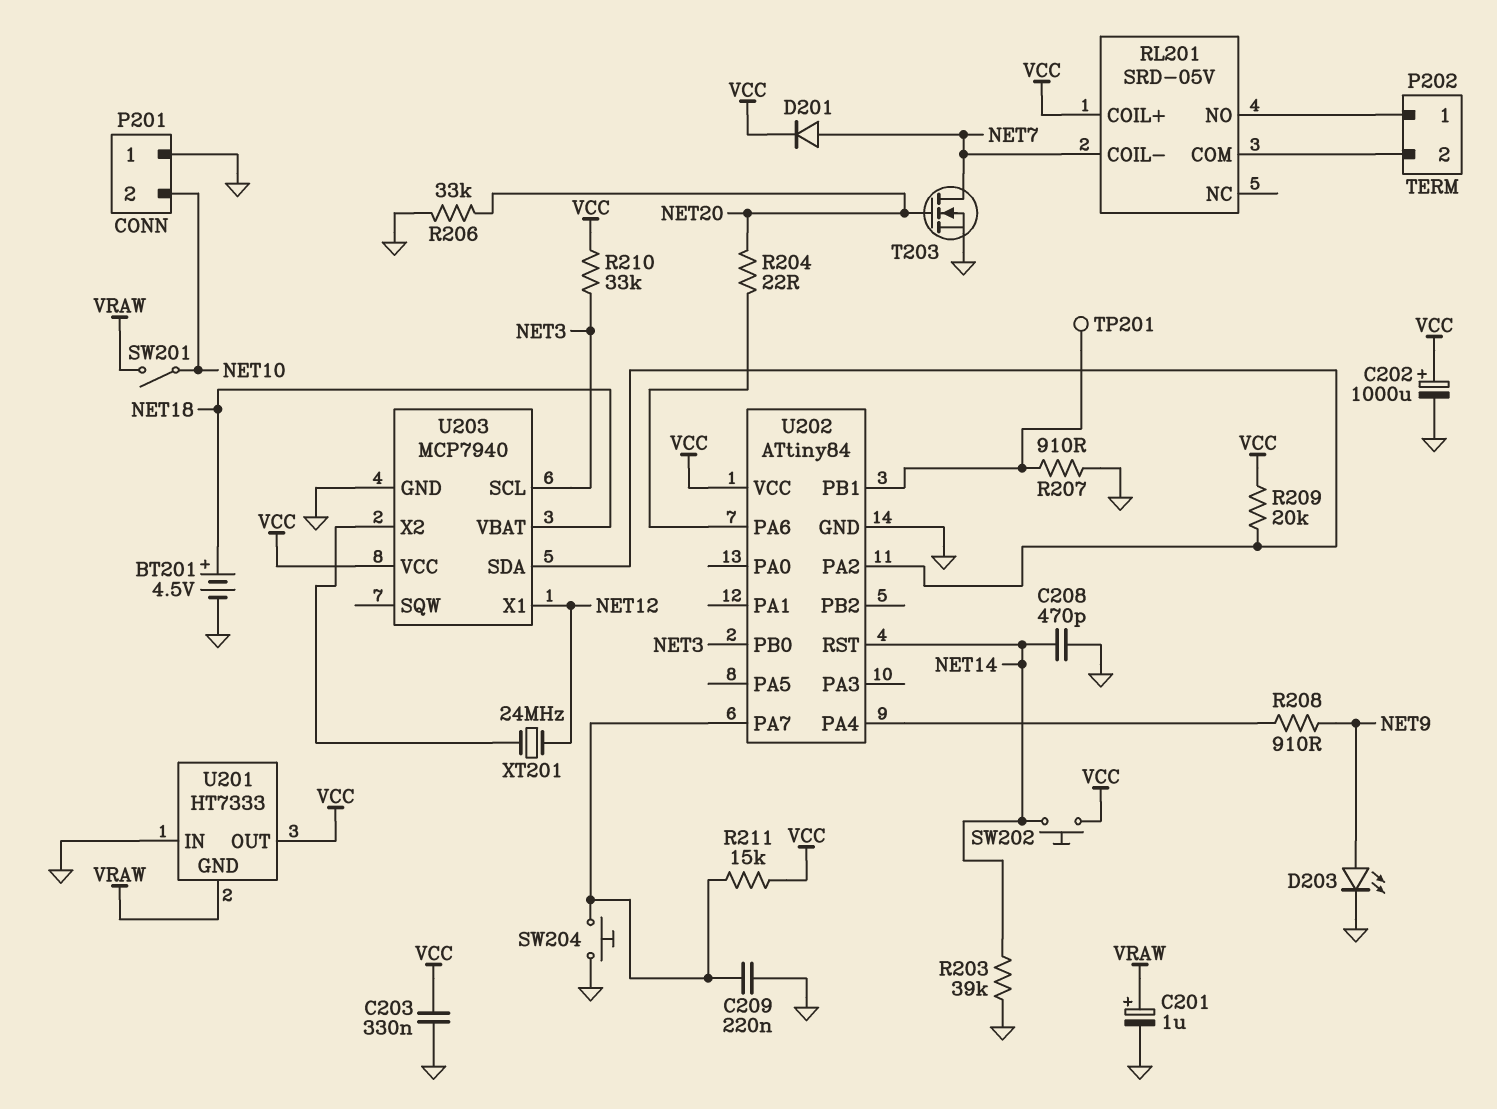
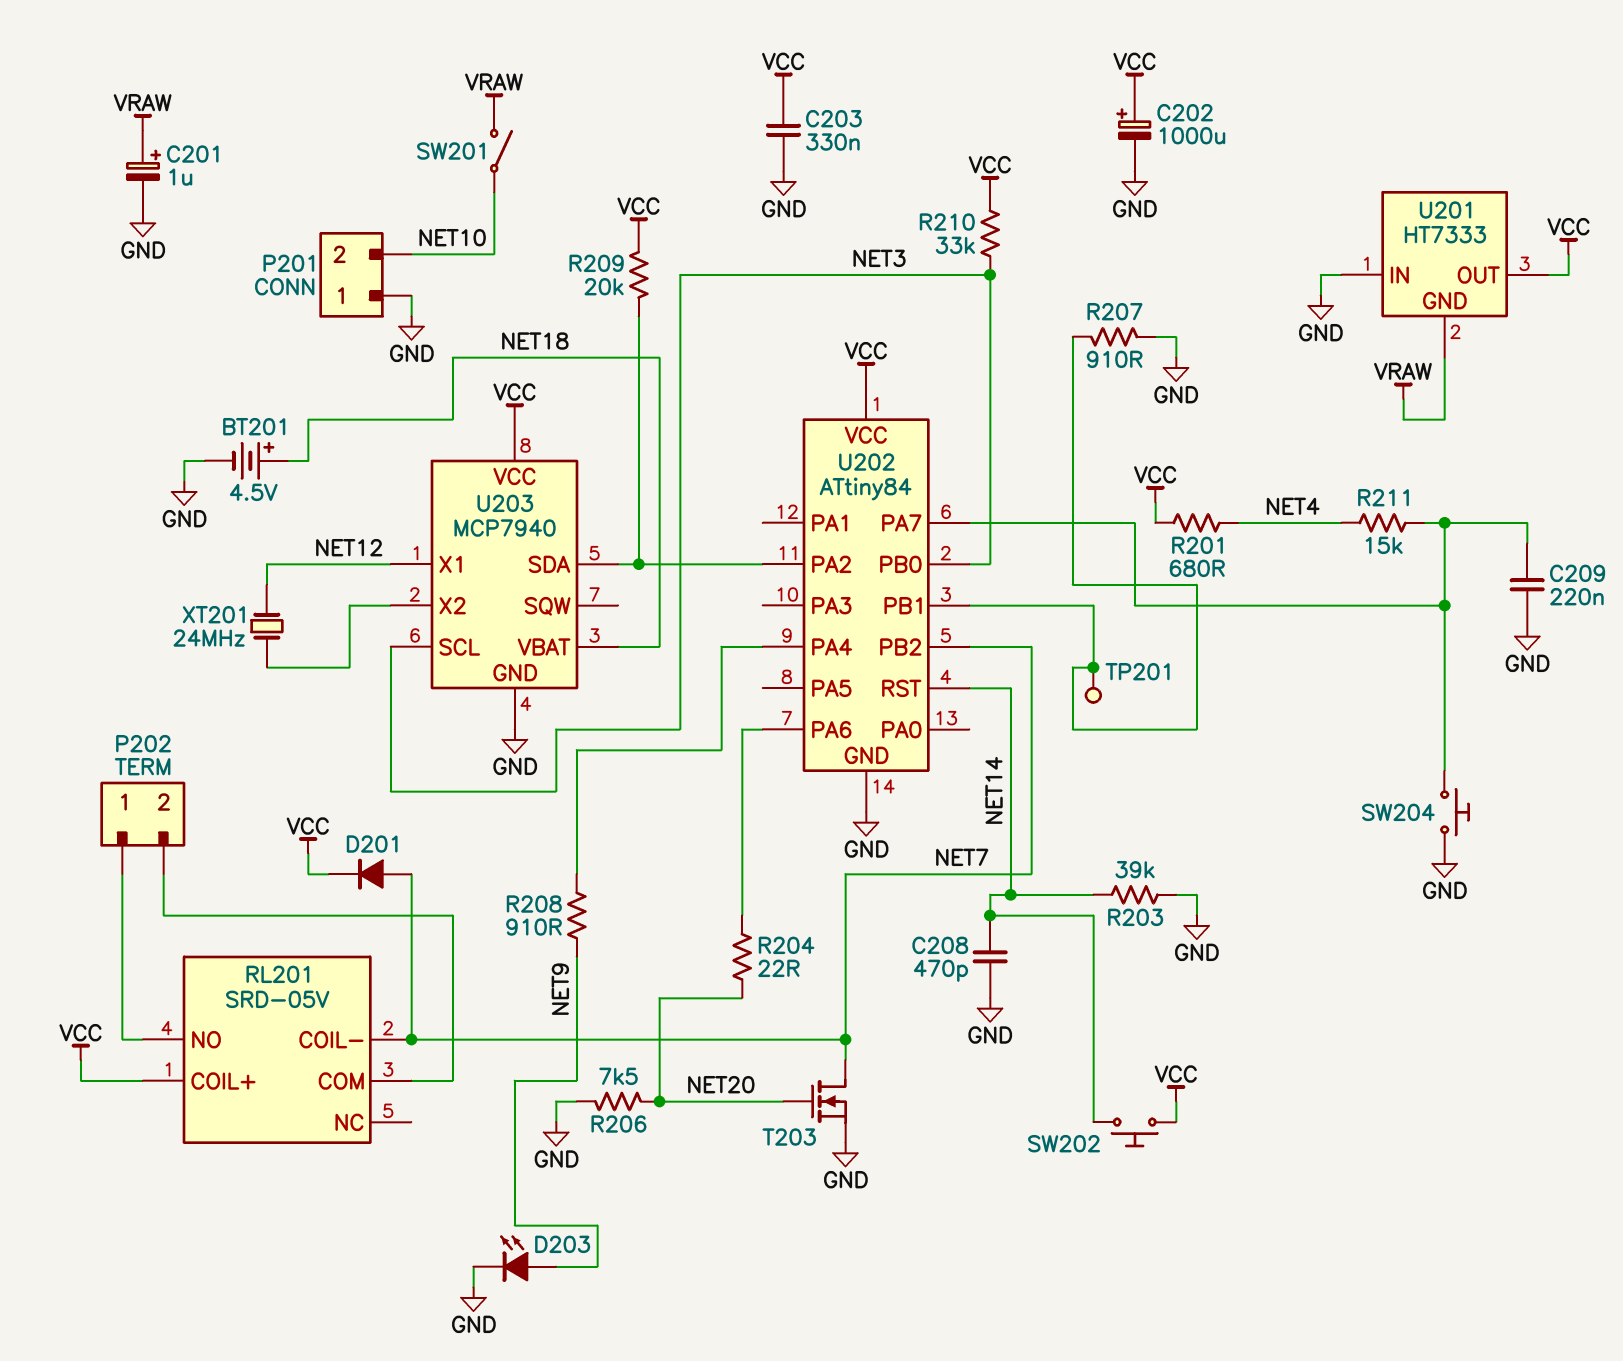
R201: none -> 680 (NET4, VCC)
R206: 33k (GND, NET20) -> 7.5k (GND, NET20)
R211: 15k (U202/PA7, VCC) -> 15k (NET4, U202/PA7)
U202 pin PB2: none -> NET7

